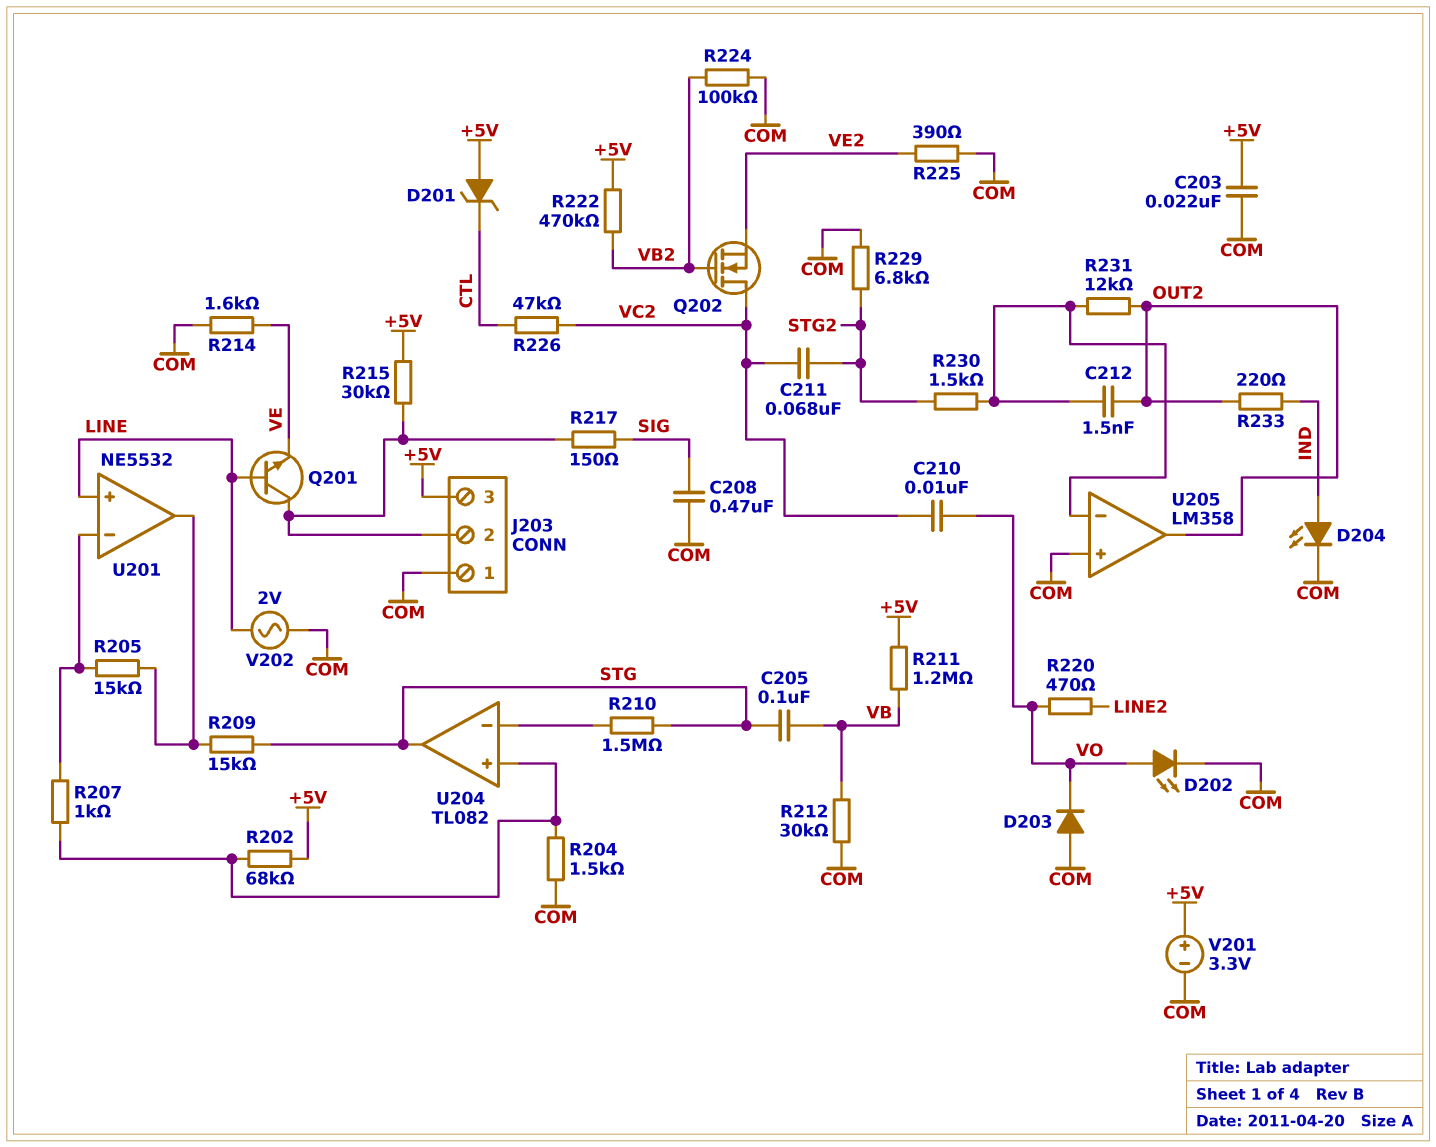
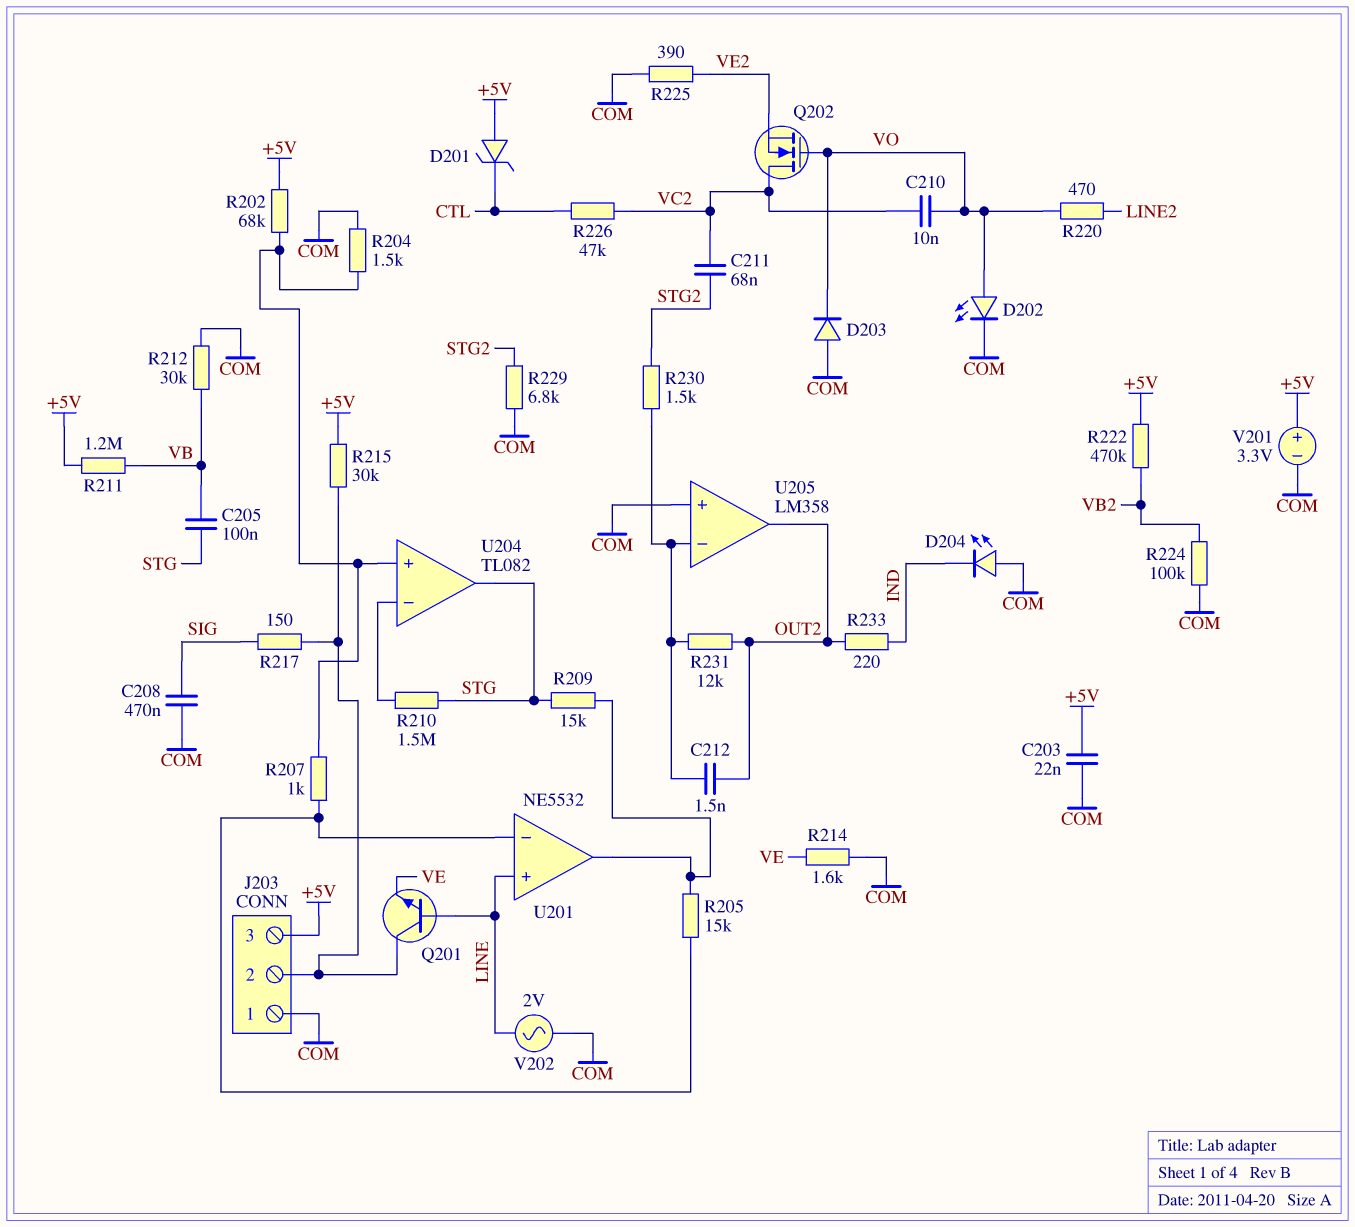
D204: LED (A IND, K COM) -> LED (A COM, K IND)
Q202: NMOS (G VB2, D VC2, S VE2) -> NMOS (G VO, D VC2, S VE2)

